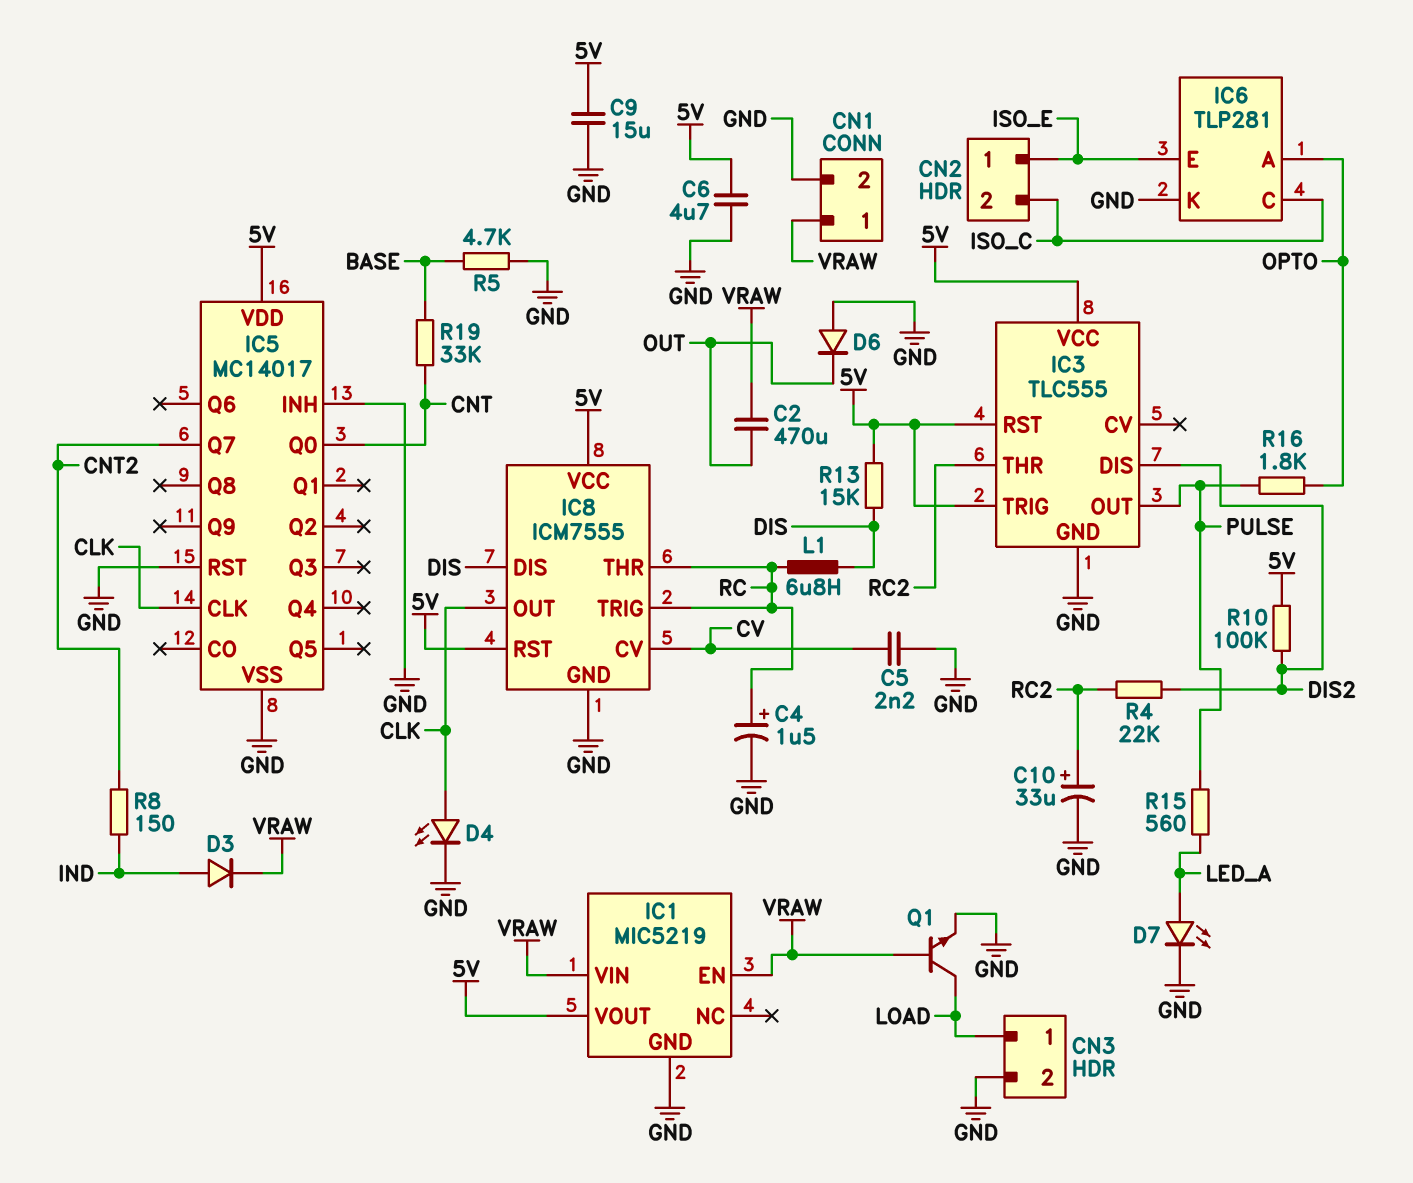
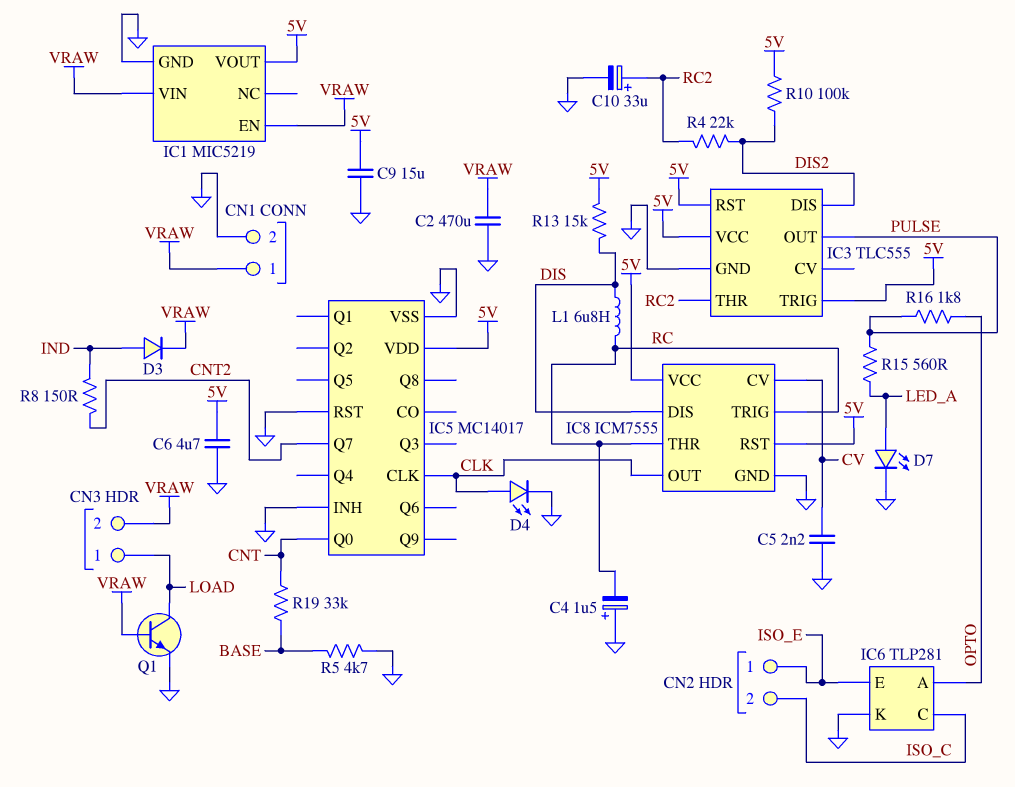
C2: 470uF (OUT, VRAW) -> 470uF (GND, VRAW)
C4: 1.5uF (plus RC, minus GND) -> 1.5uF (plus GND, minus RC)
CN3 pin 2: GND -> VRAW
D6: diode (A GND, K OUT) -> none

